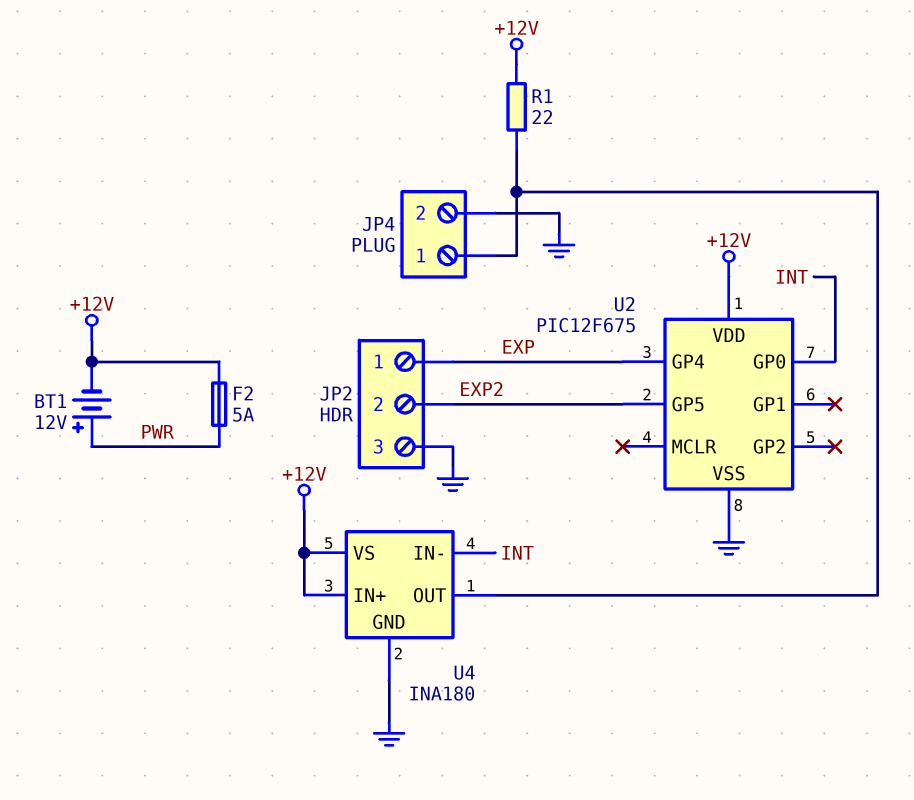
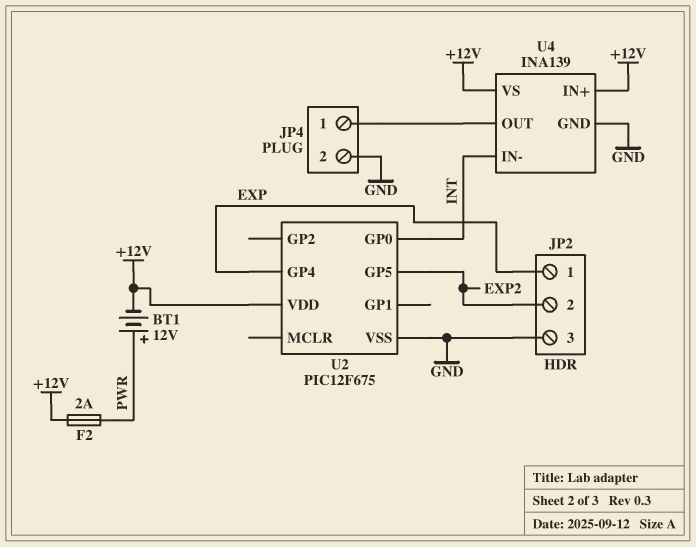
F2: 5A (+12V, PWR) -> 2A (+12V, PWR)
R1: 22 (+12V, JP4/1) -> none
U4: INA180 -> INA139

